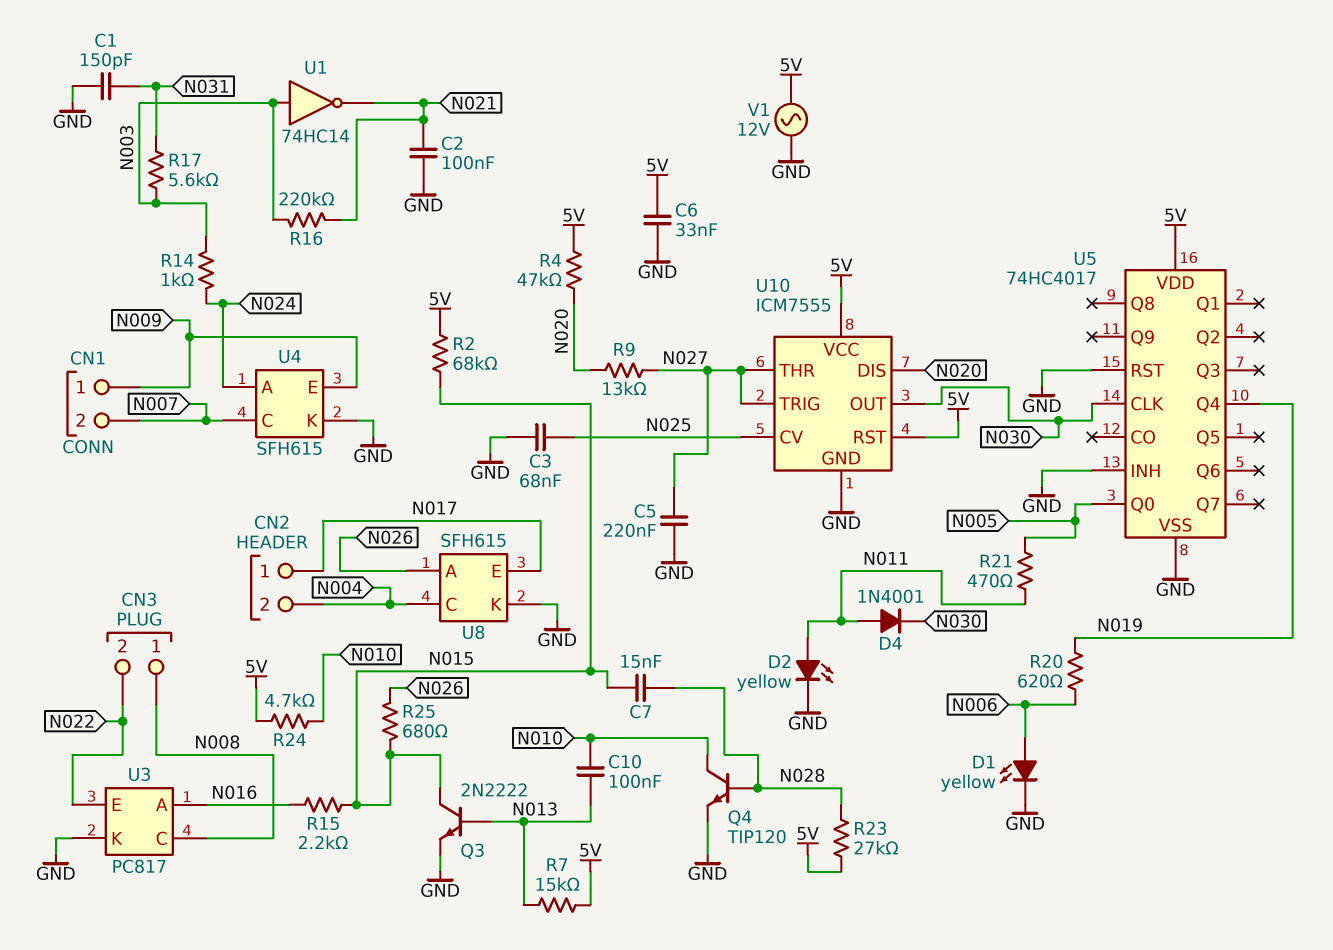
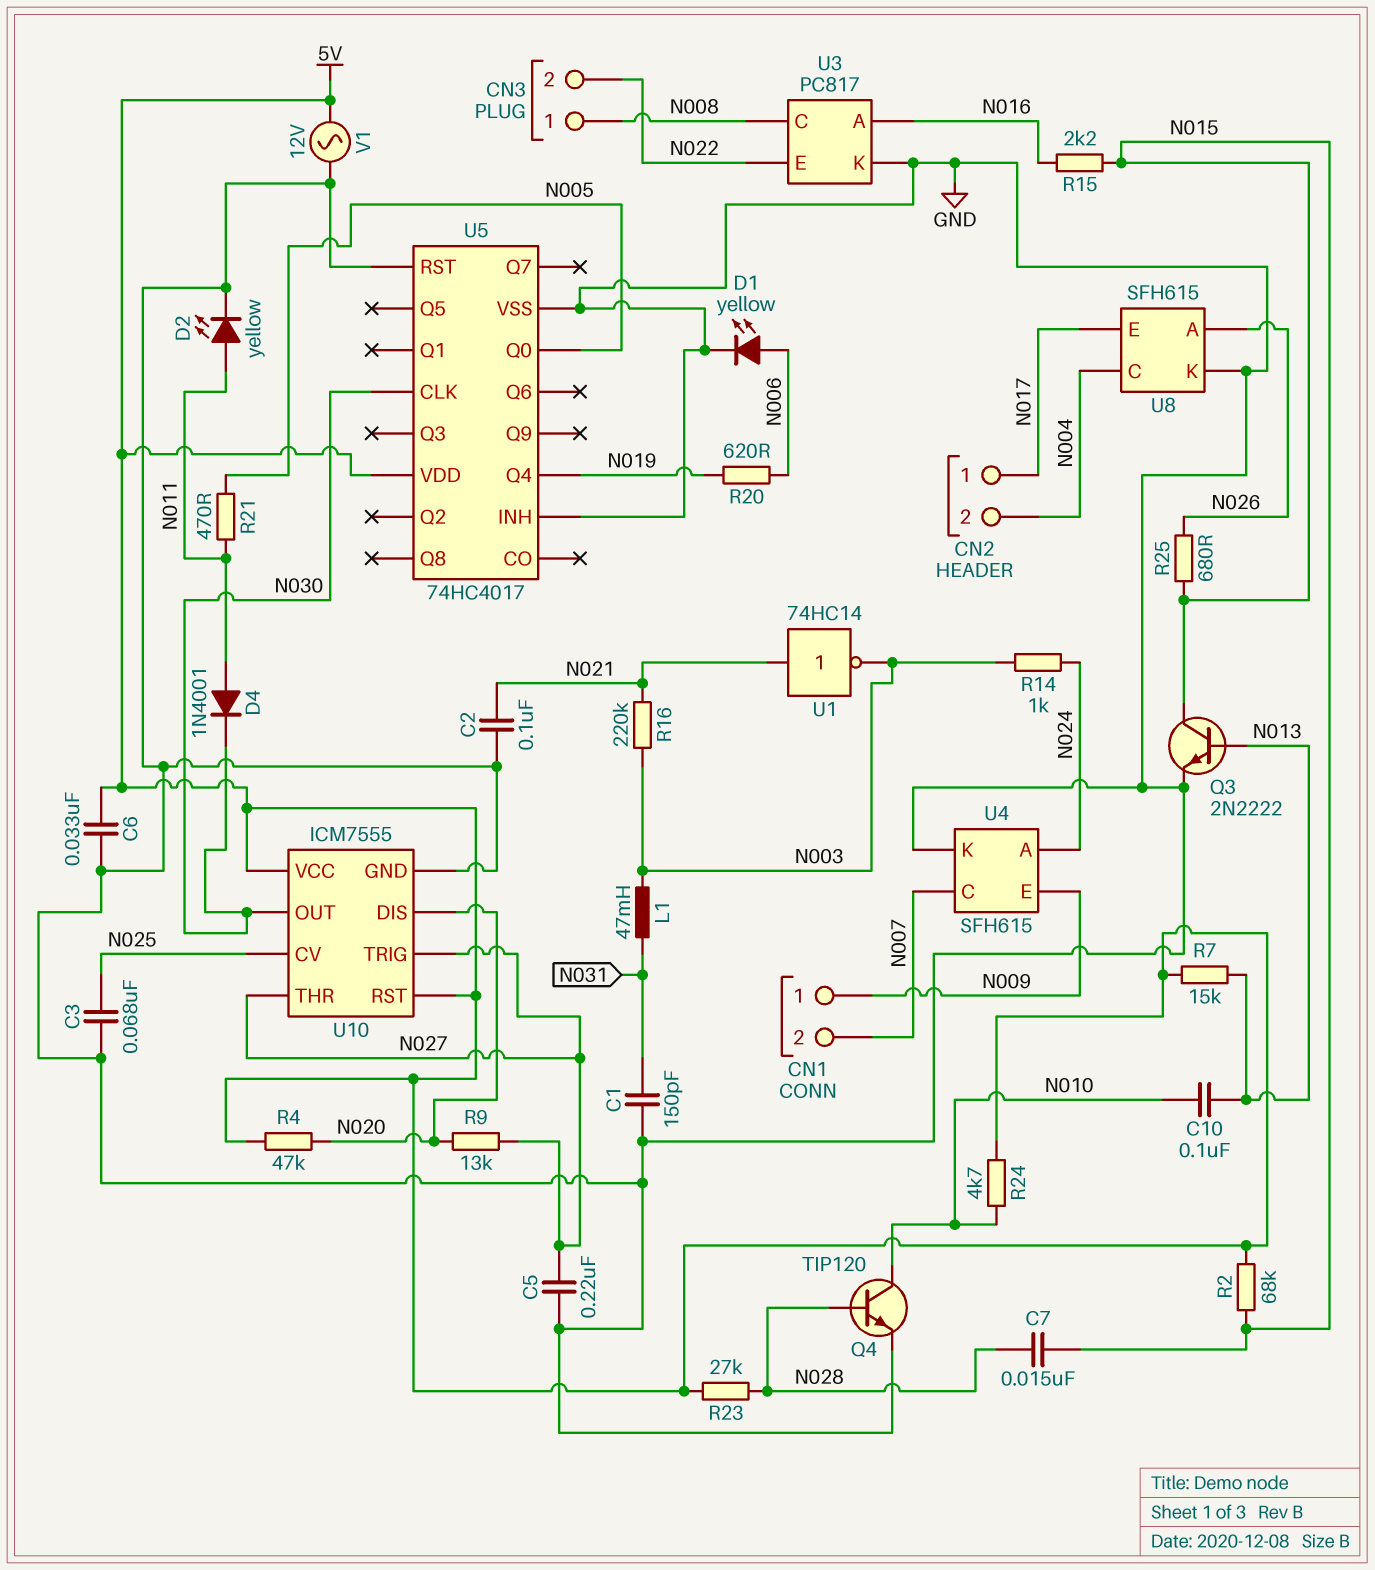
L1: none -> 47mH (N003, N031)
R17: 5.6k (N003, N031) -> none
U1: NOT 74HC14 (in N003, out N021) -> NOT 74HC14 (in N021, out N003)

